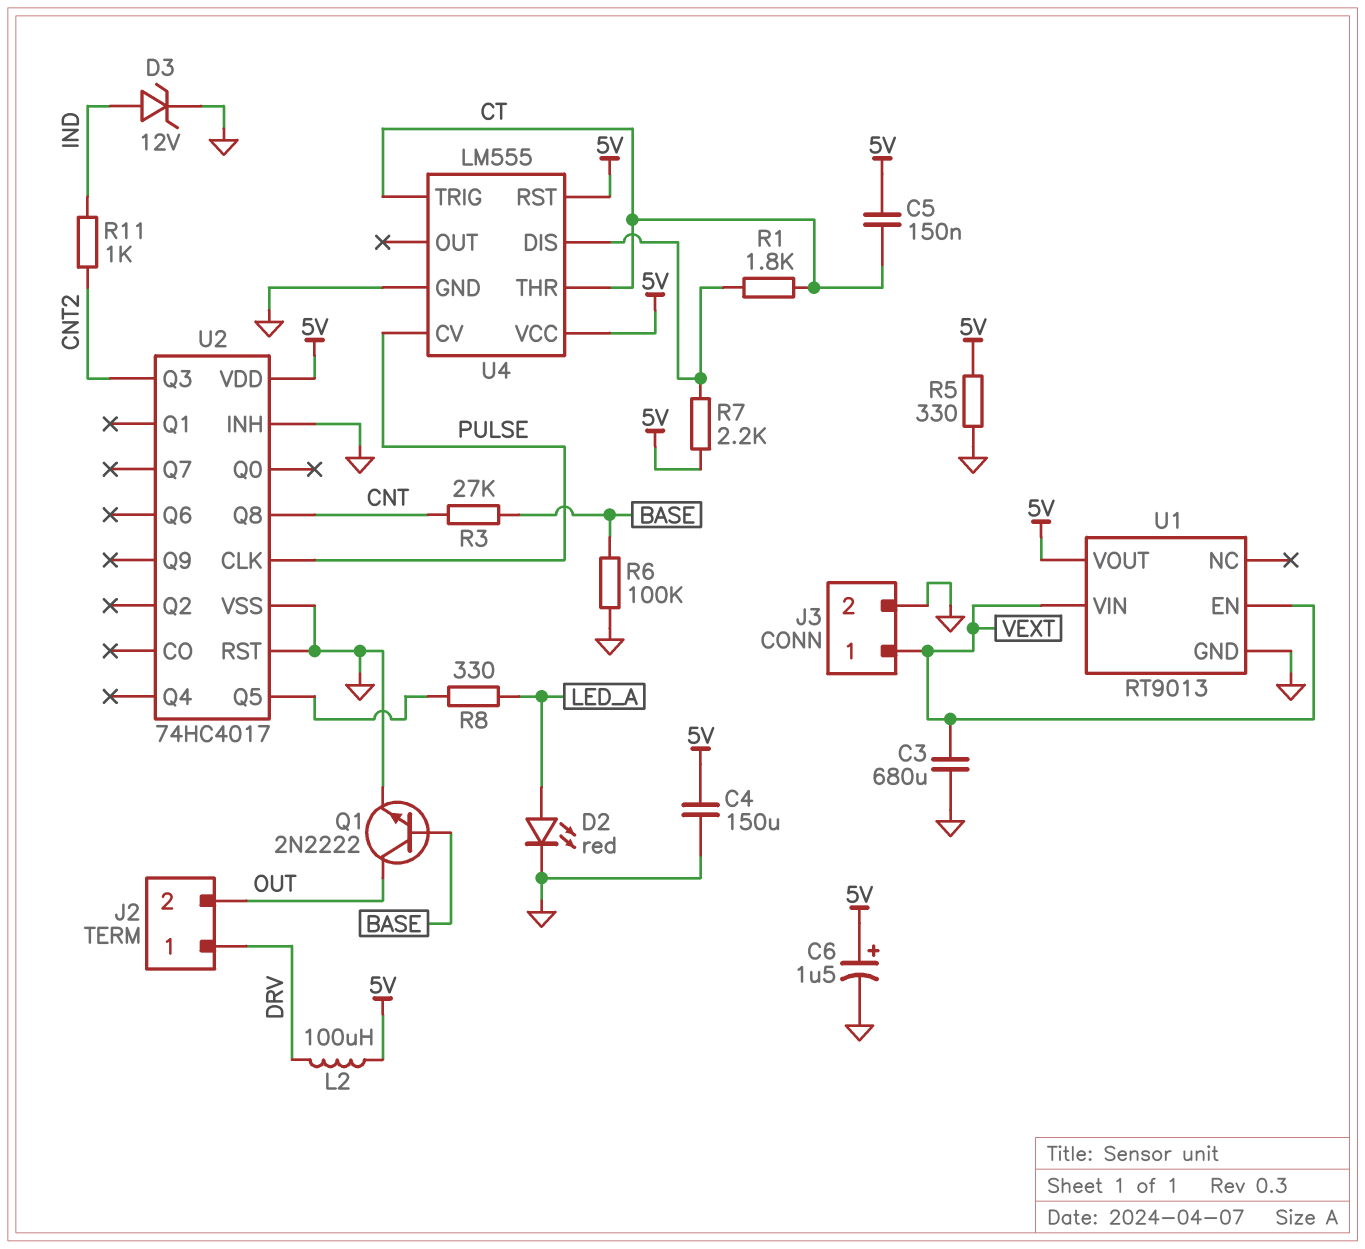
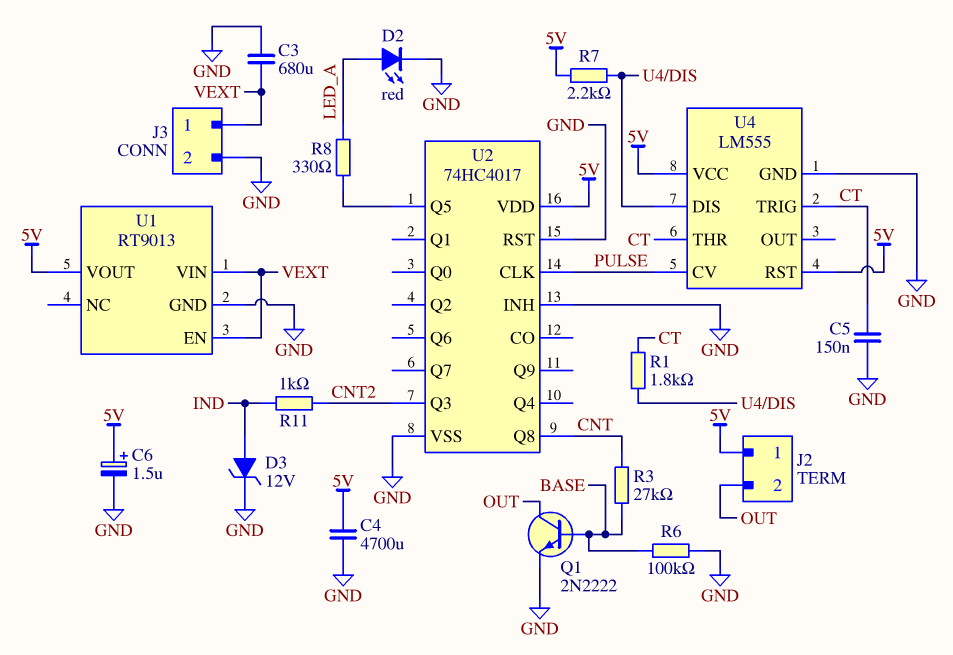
C4: 150uF (5V, GND) -> 4700uF (5V, GND)
C5: 150nF (5V, CT) -> 150nF (CT, GND)
J2 pin 1: DRV -> 5V
L2: 100uH (5V, DRV) -> none
R5: 330 (5V, GND) -> none

